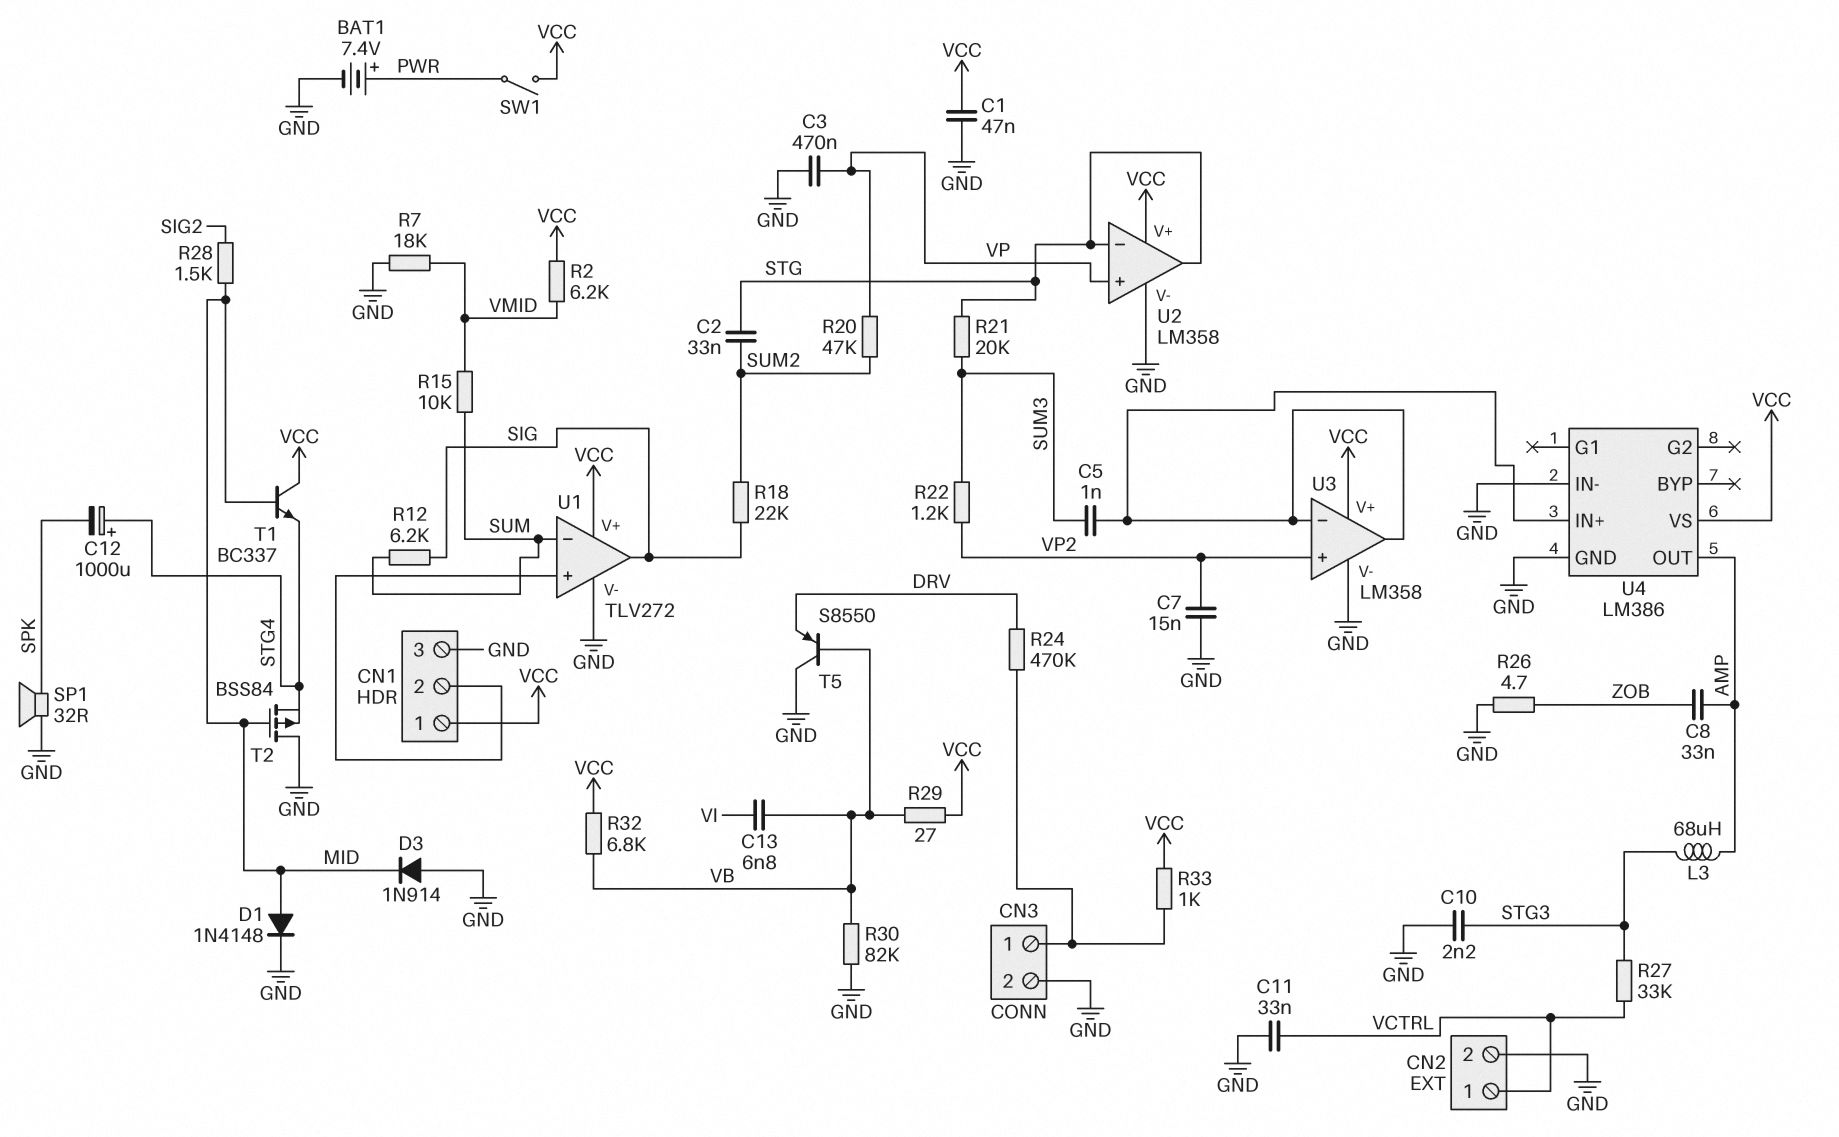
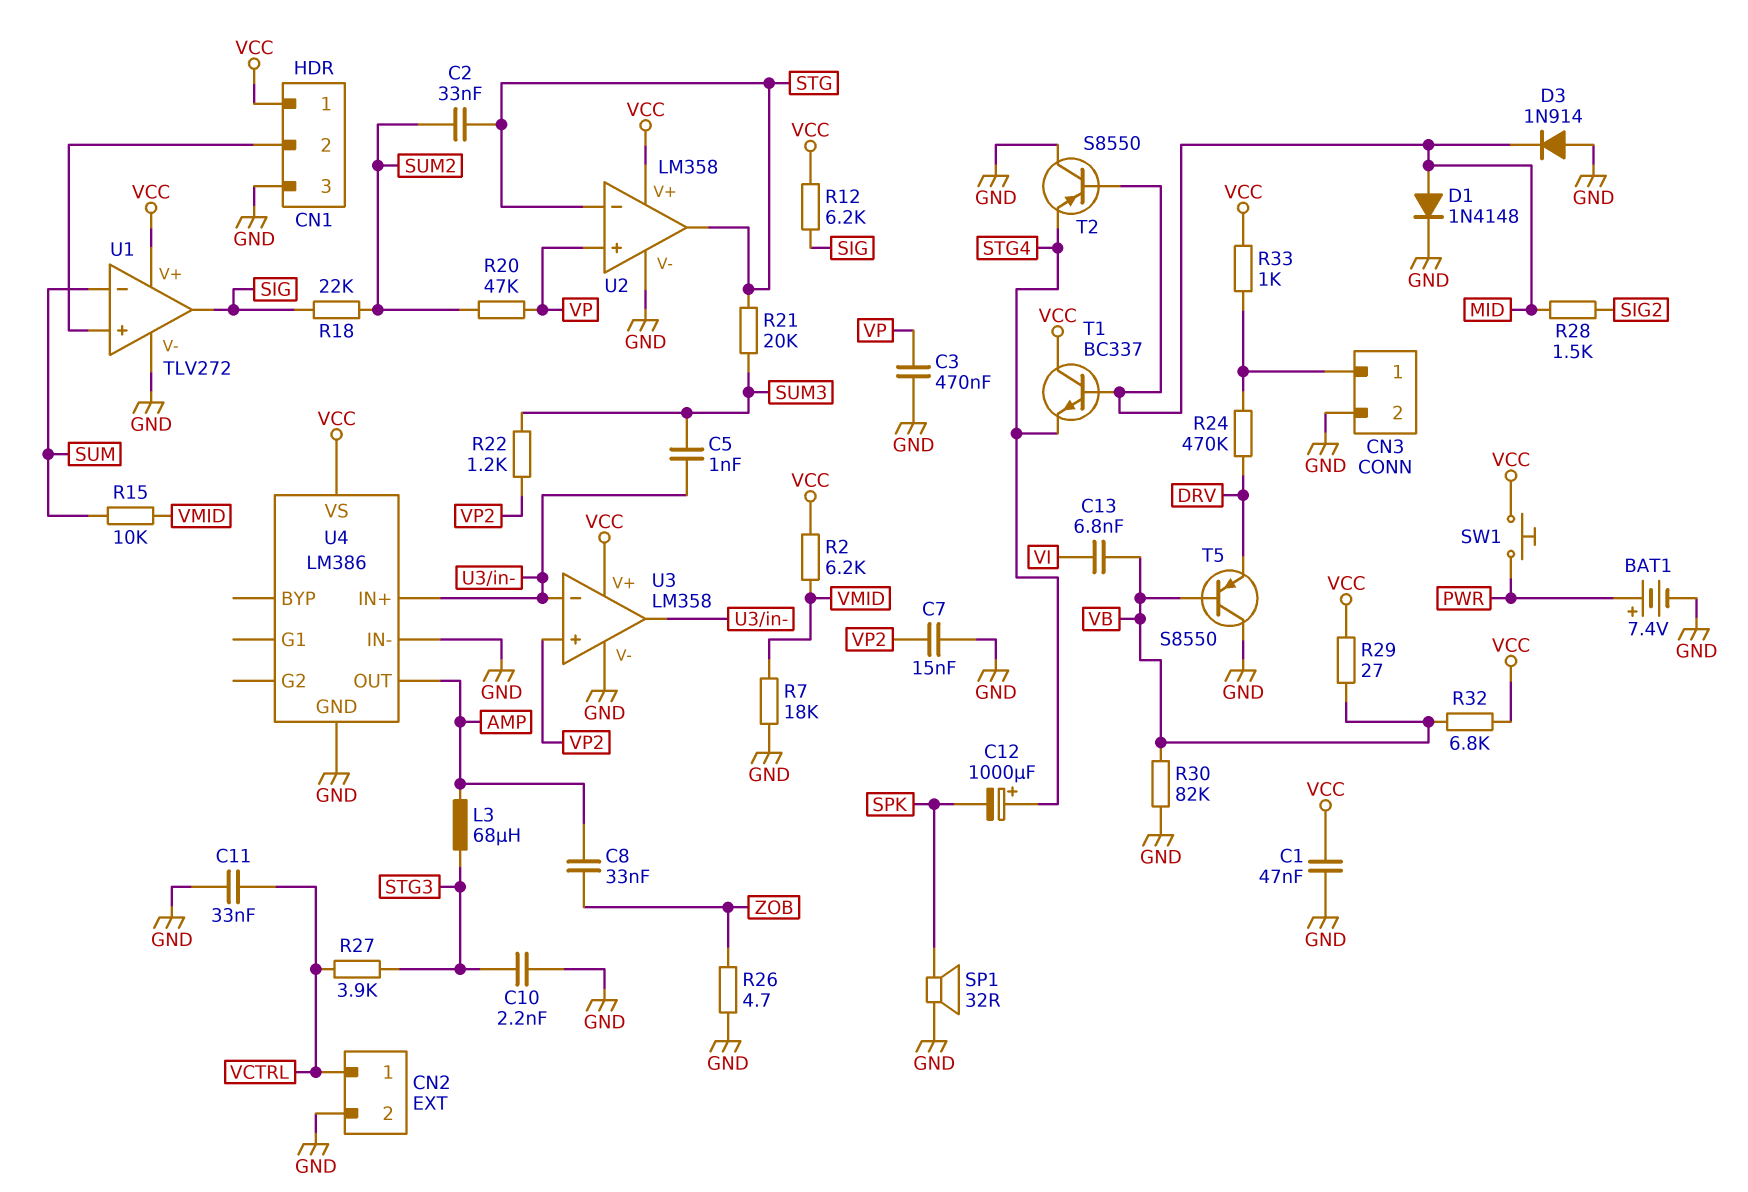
R12: 6.2k (SIG, SUM) -> 6.2k (SIG, VCC)
R27: 33k (STG3, VCTRL) -> 3.9k (STG3, VCTRL)
SW1: switch (PWR, VCC) -> button (PWR, VCC)
T2: PMOS BSS84 (G MID, D GND, S STG4) -> PNP S8550 (B MID, C GND, E STG4)

